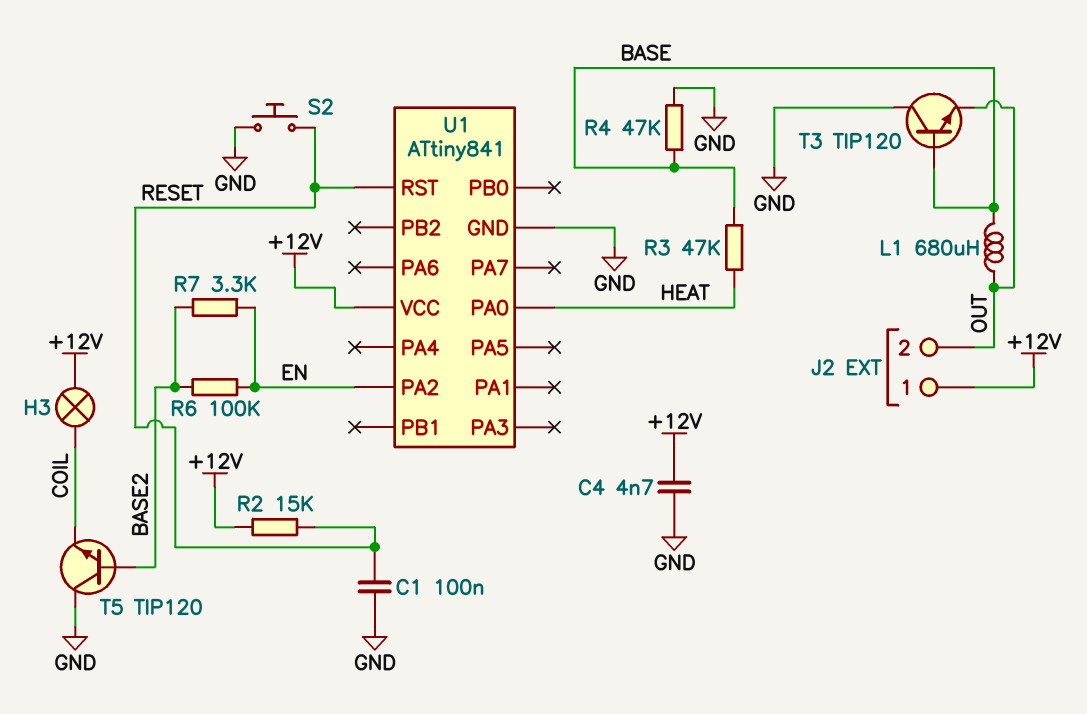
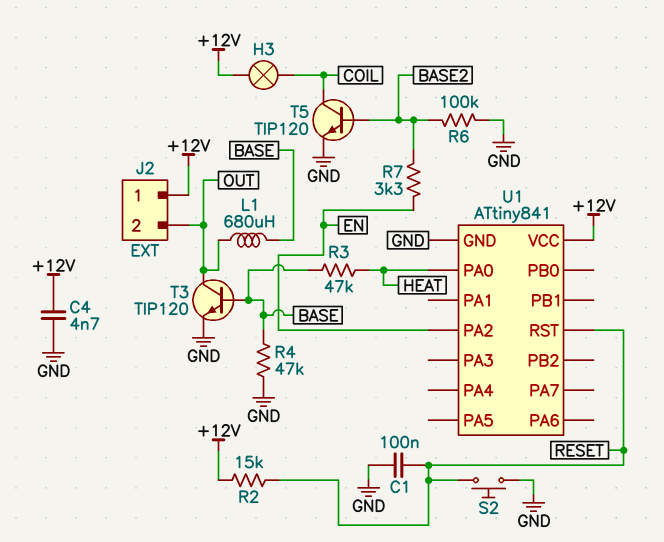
R6: 100k (BASE2, EN) -> 100k (BASE2, GND)
T3: NPN TIP120 (B BASE, C GND, E OUT) -> NPN TIP120 (B BASE, C OUT, E GND)
T5: NPN TIP120 (B BASE2, C GND, E COIL) -> NPN TIP120 (B BASE2, C COIL, E GND)

